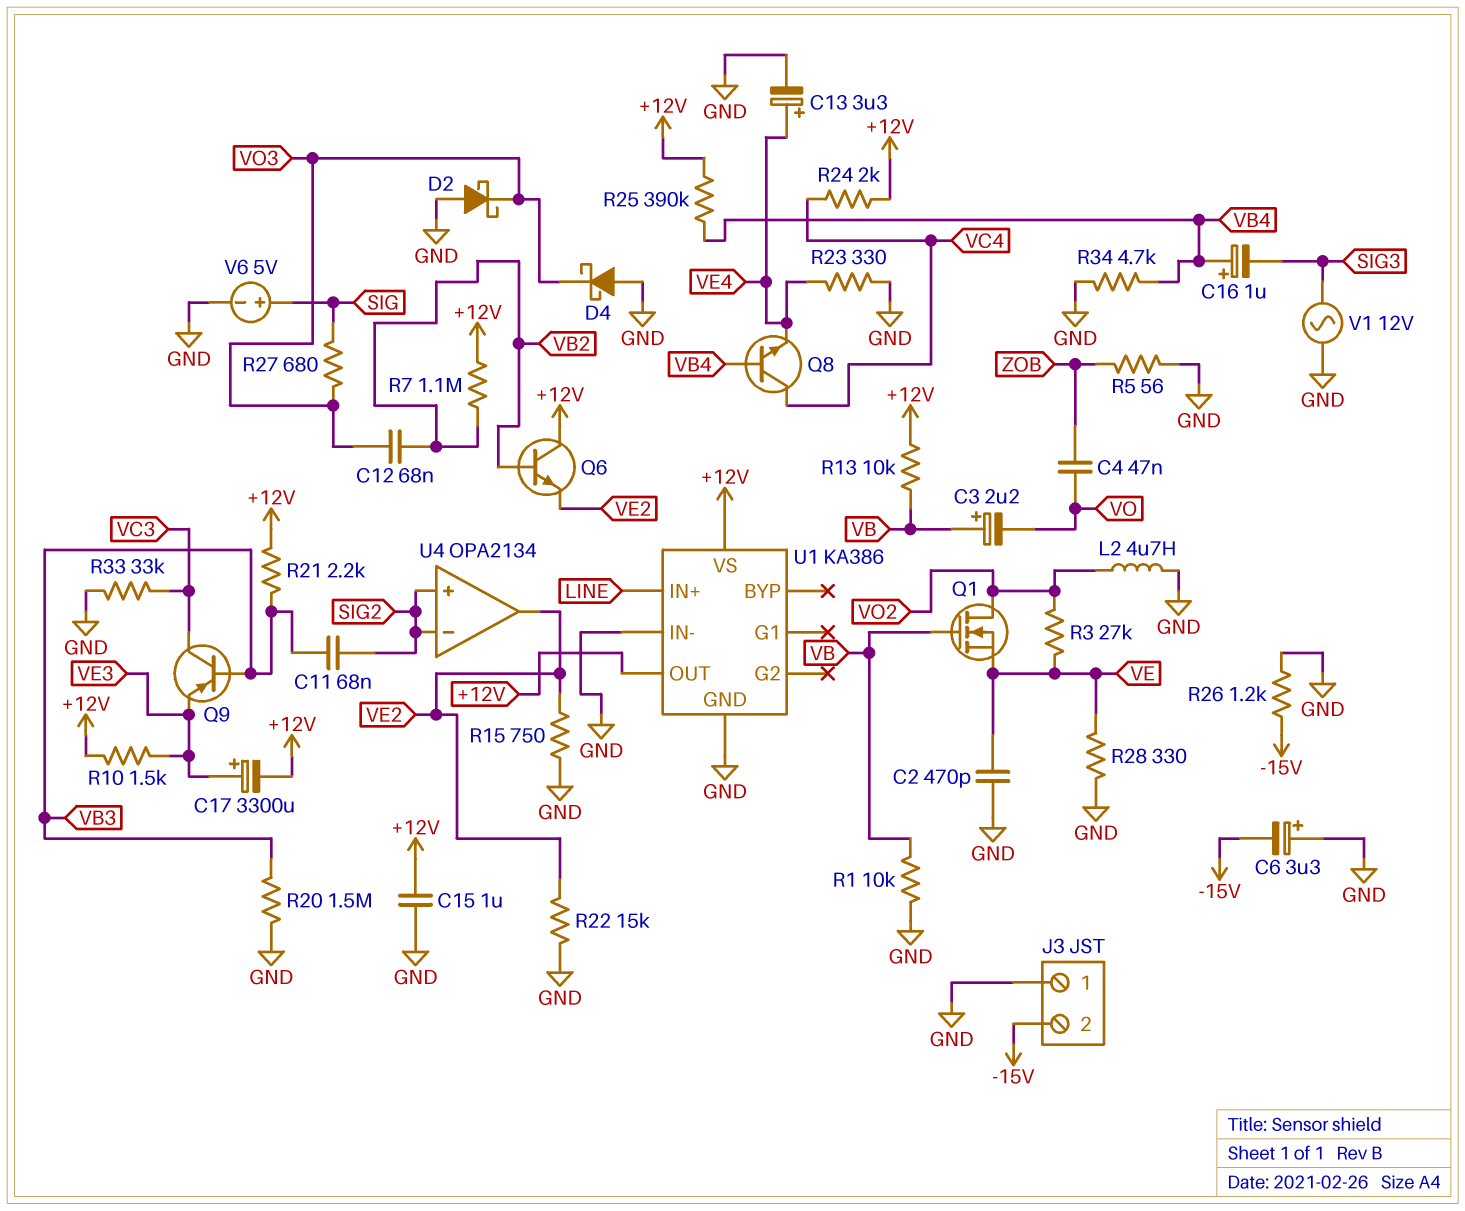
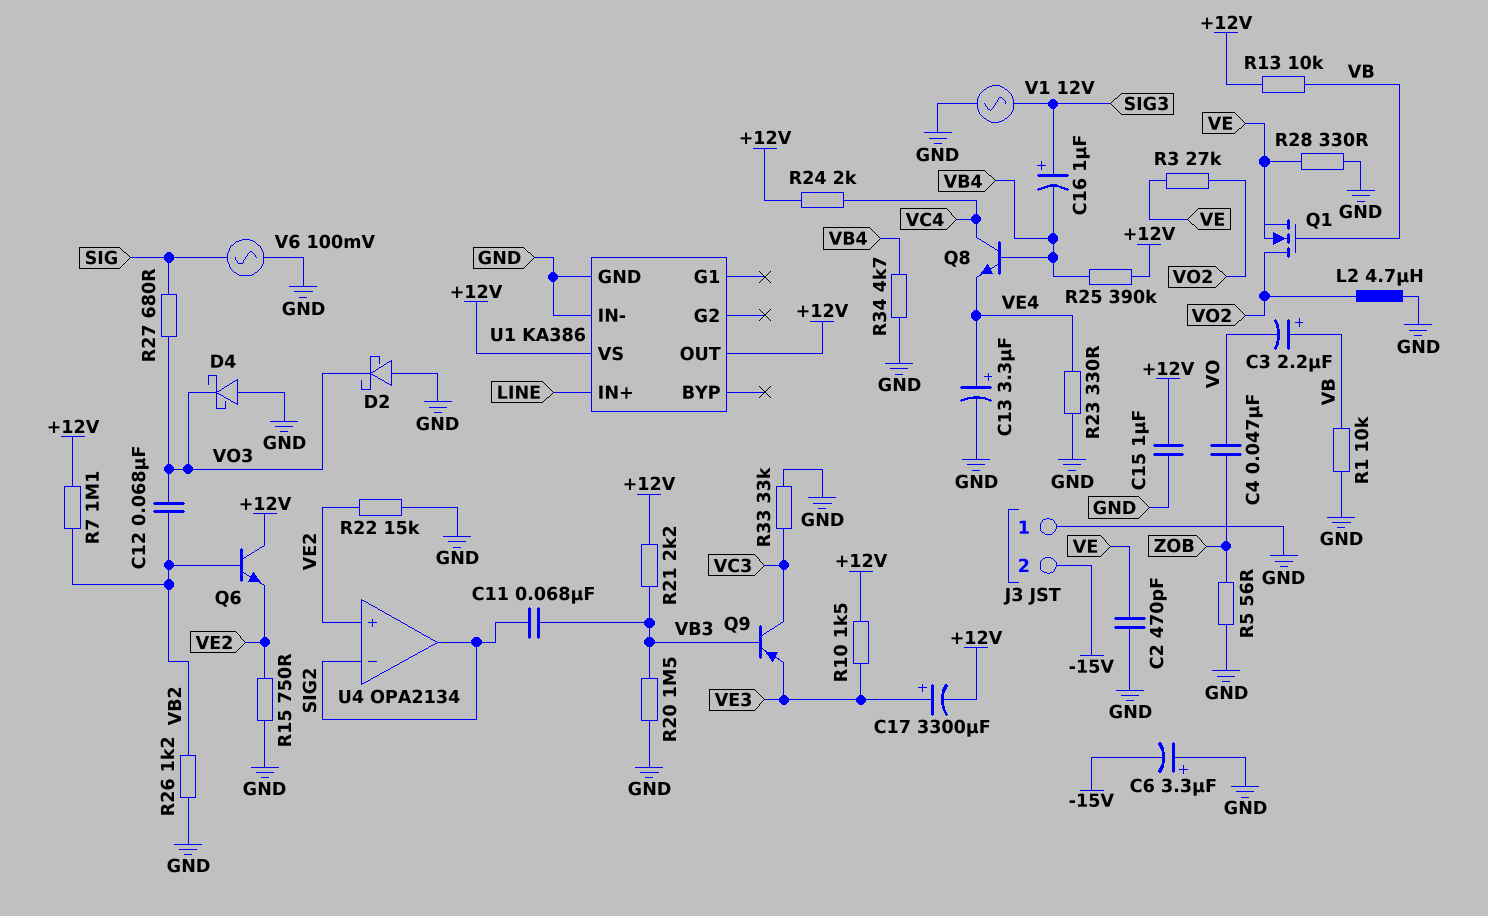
C16: 1uF (plus VB4, minus SIG3) -> 1uF (plus SIG3, minus VB4)
R26: 1.2k (-15V, GND) -> 1.2k (GND, VB2)
U4 pin in+: SIG2 -> VE2
U4 pin out: VE2 -> SIG2
V6: 5V (plus SIG, minus GND) -> AC 100mV (GND, SIG)

